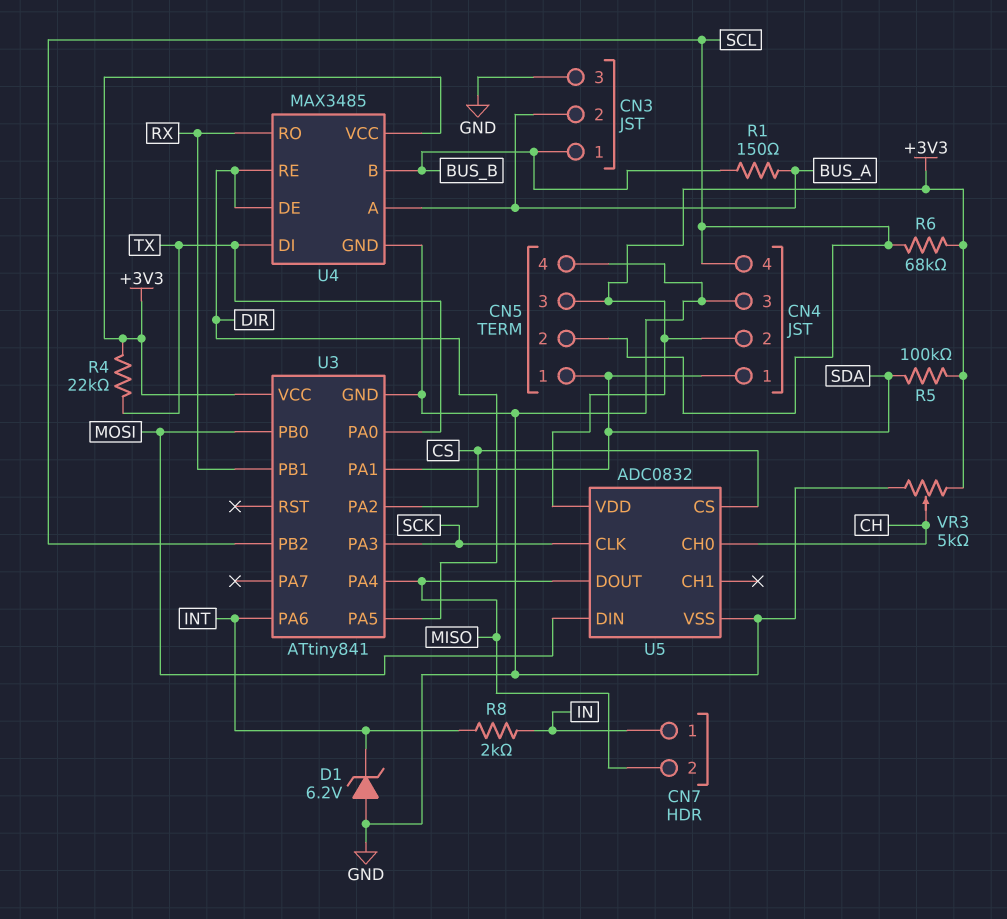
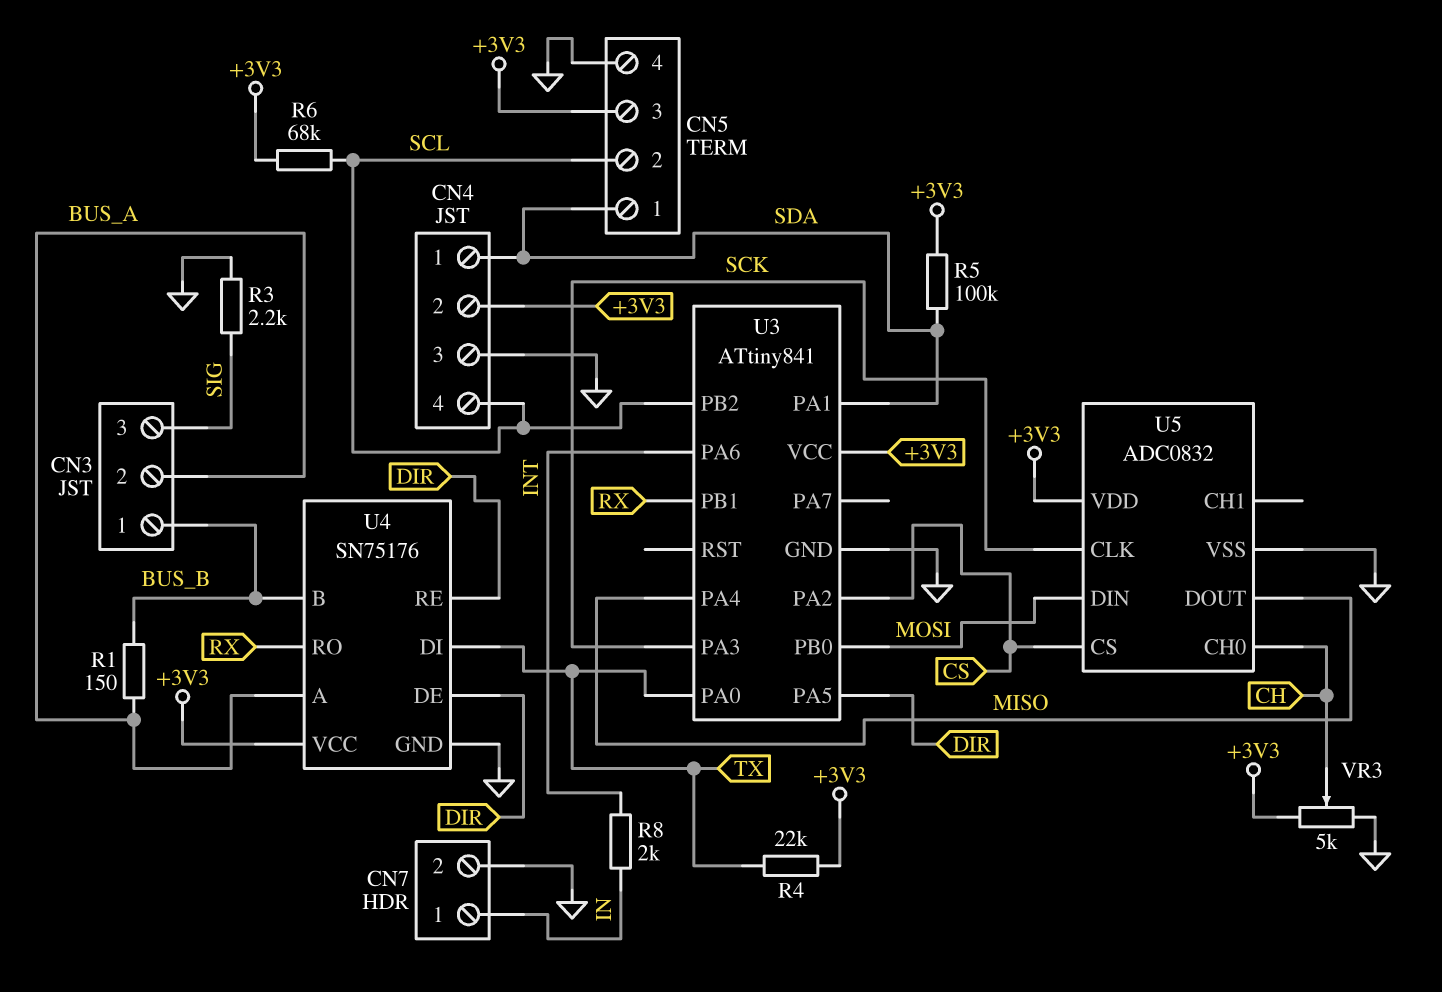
CN3 pin 3: GND -> SIG
CN7 pin 2: MISO -> GND
D1: zener 6.2V (A GND, K INT) -> none
R3: none -> 2.2k (GND, SIG)
U4: MAX3485 -> SN75176

